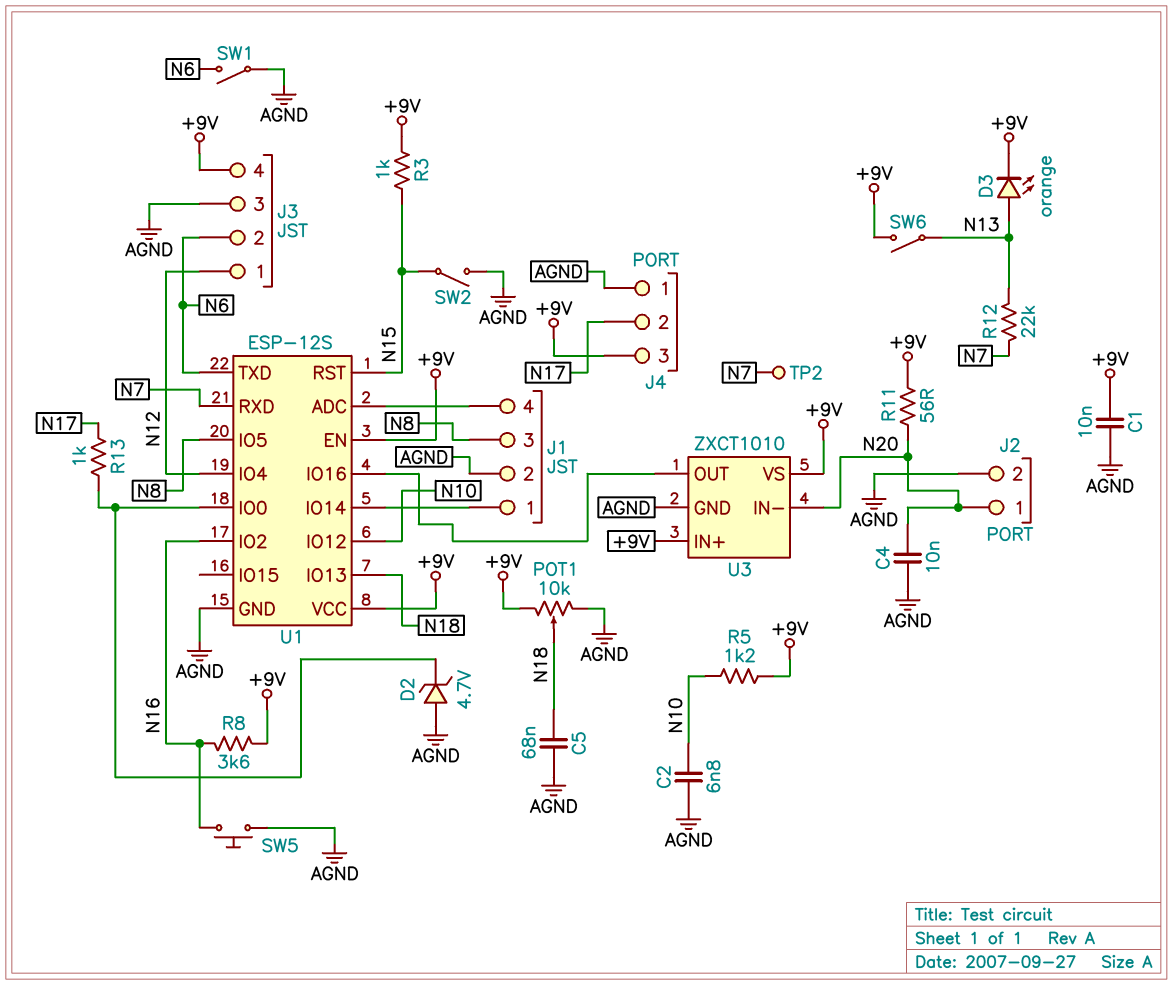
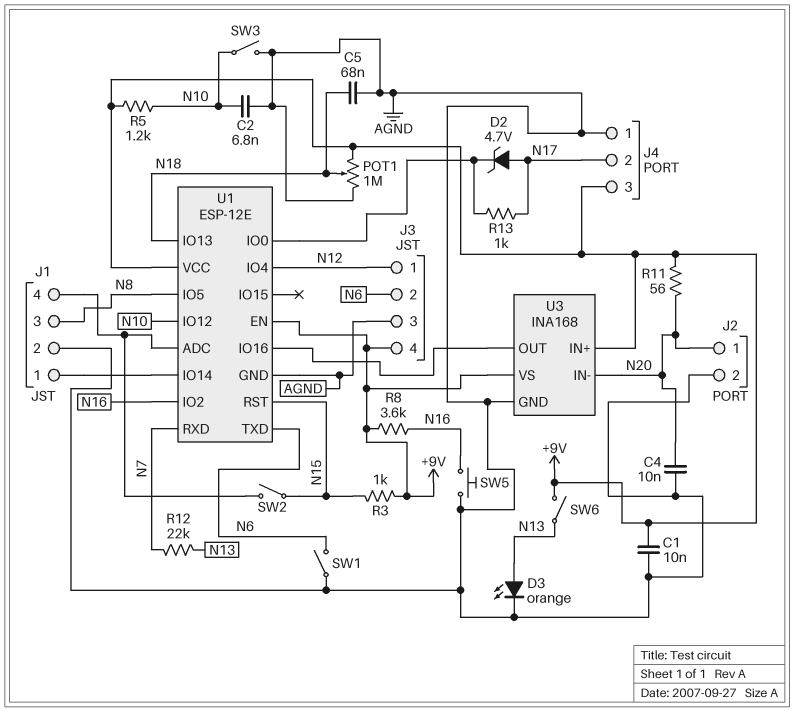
D2: zener 4.7V (A AGND, K U1/IO0) -> zener 4.7V (A N17, K U1/IO0)
D3: LED orange (A N13, K +9V) -> LED orange (A N13, K AGND)
POT1: 10k (+9V, AGND, wiper N18) -> 1M (+9V, AGND, wiper N18)
SW2: switch (AGND, N15) -> switch (J1/4, N15)
SW3: none -> switch (AGND, N10)
TP2: test point (N7) -> none
U1: ESP-12S -> ESP-12E
U3: ZXCT1010 -> INA168

